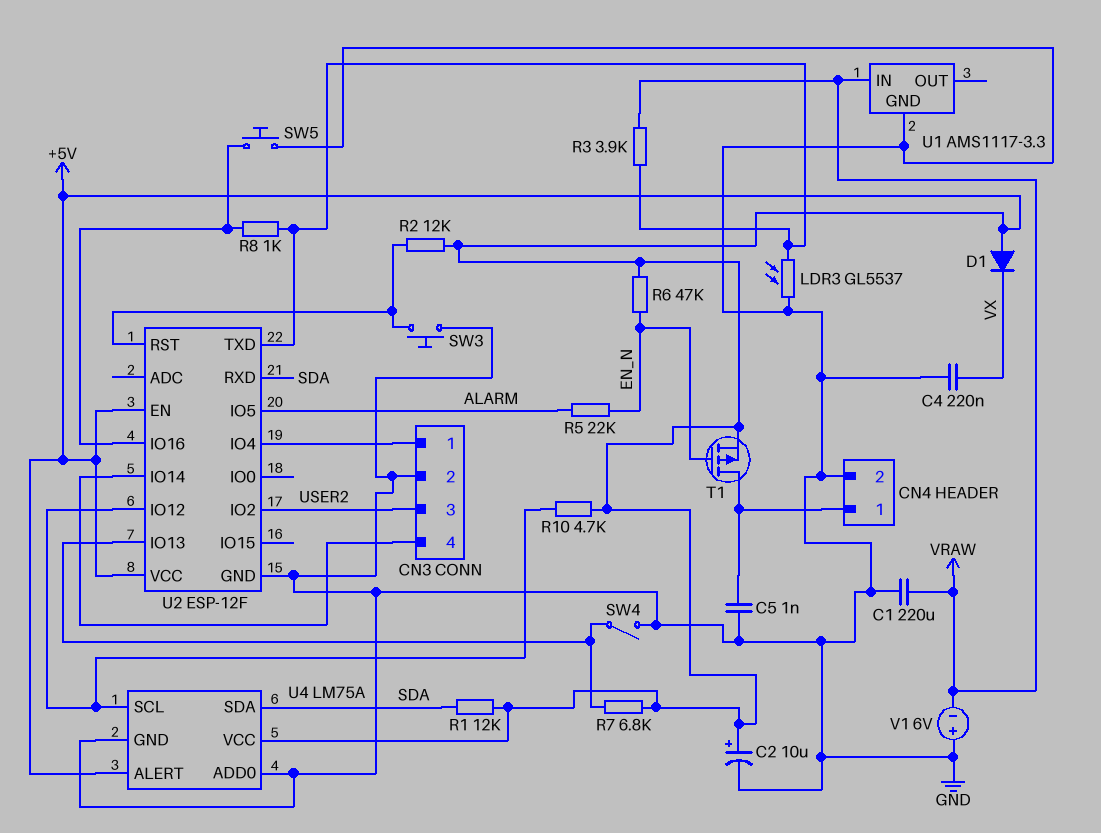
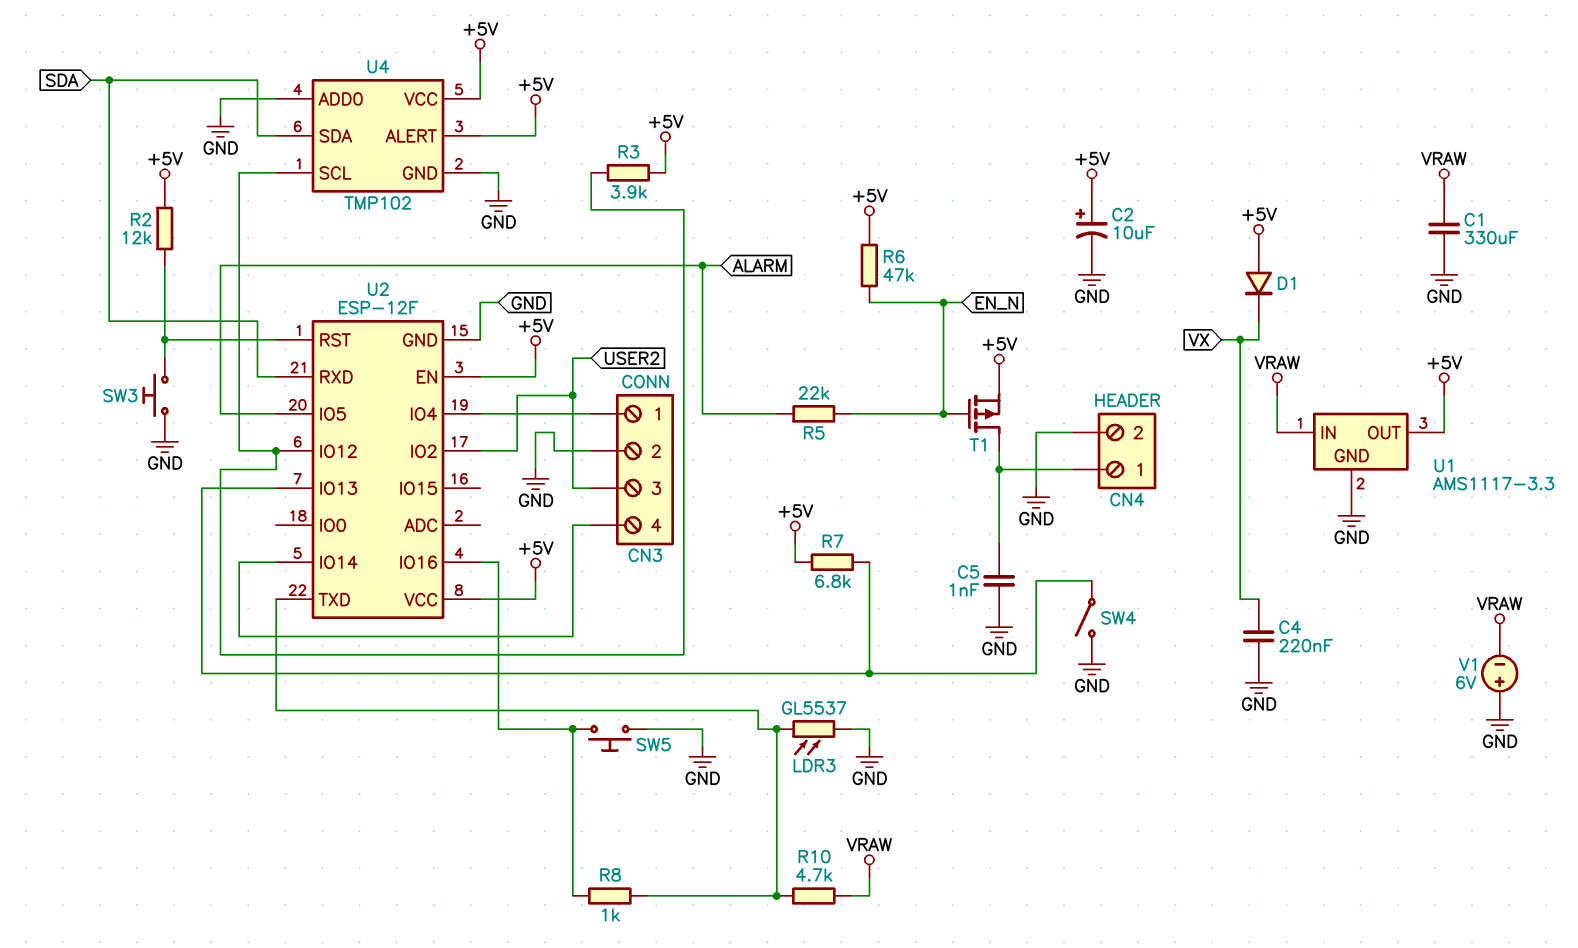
C1: 220uF (GND, VRAW) -> 330uF (GND, VRAW)
R1: 12k (+5V, SDA) -> none
R3: 3.9k (U2/TXD, VRAW) -> 3.9k (+5V, U2/IO12)
R10: 4.7k (+5V, U2/IO12) -> 4.7k (U2/TXD, VRAW)
U1 pin OUT: none -> +5V
U4: LM75A -> TMP102

